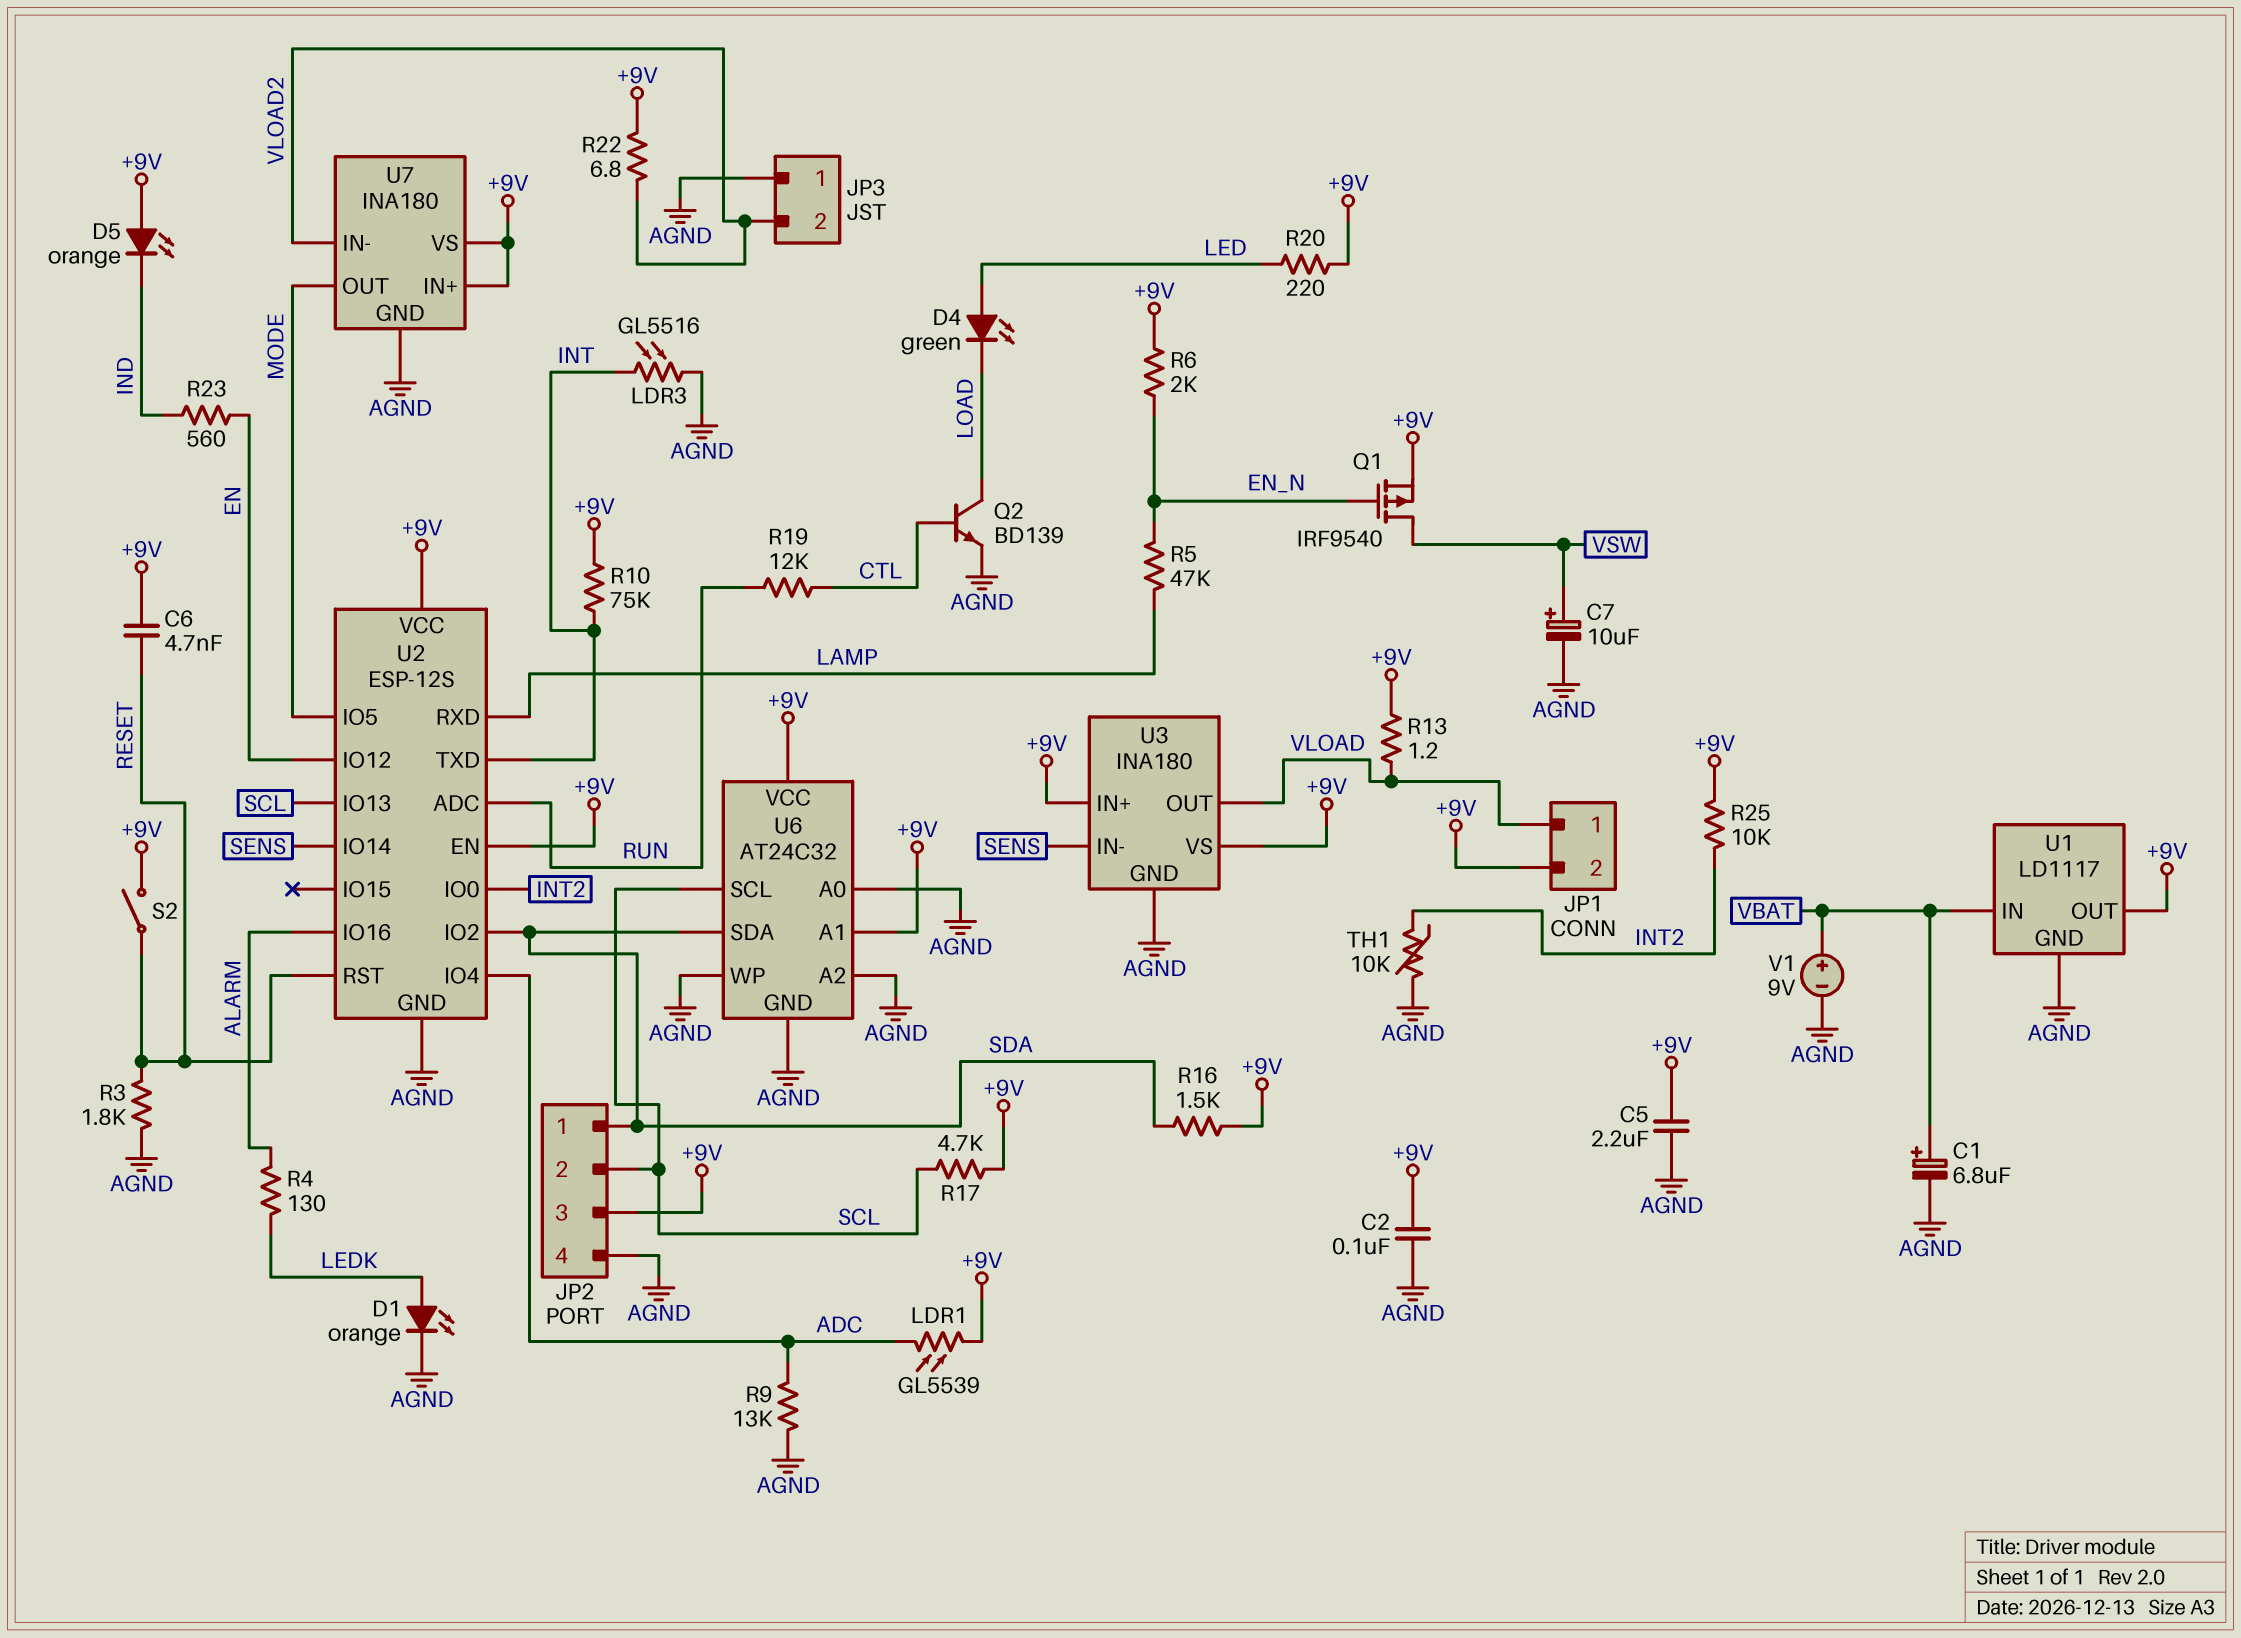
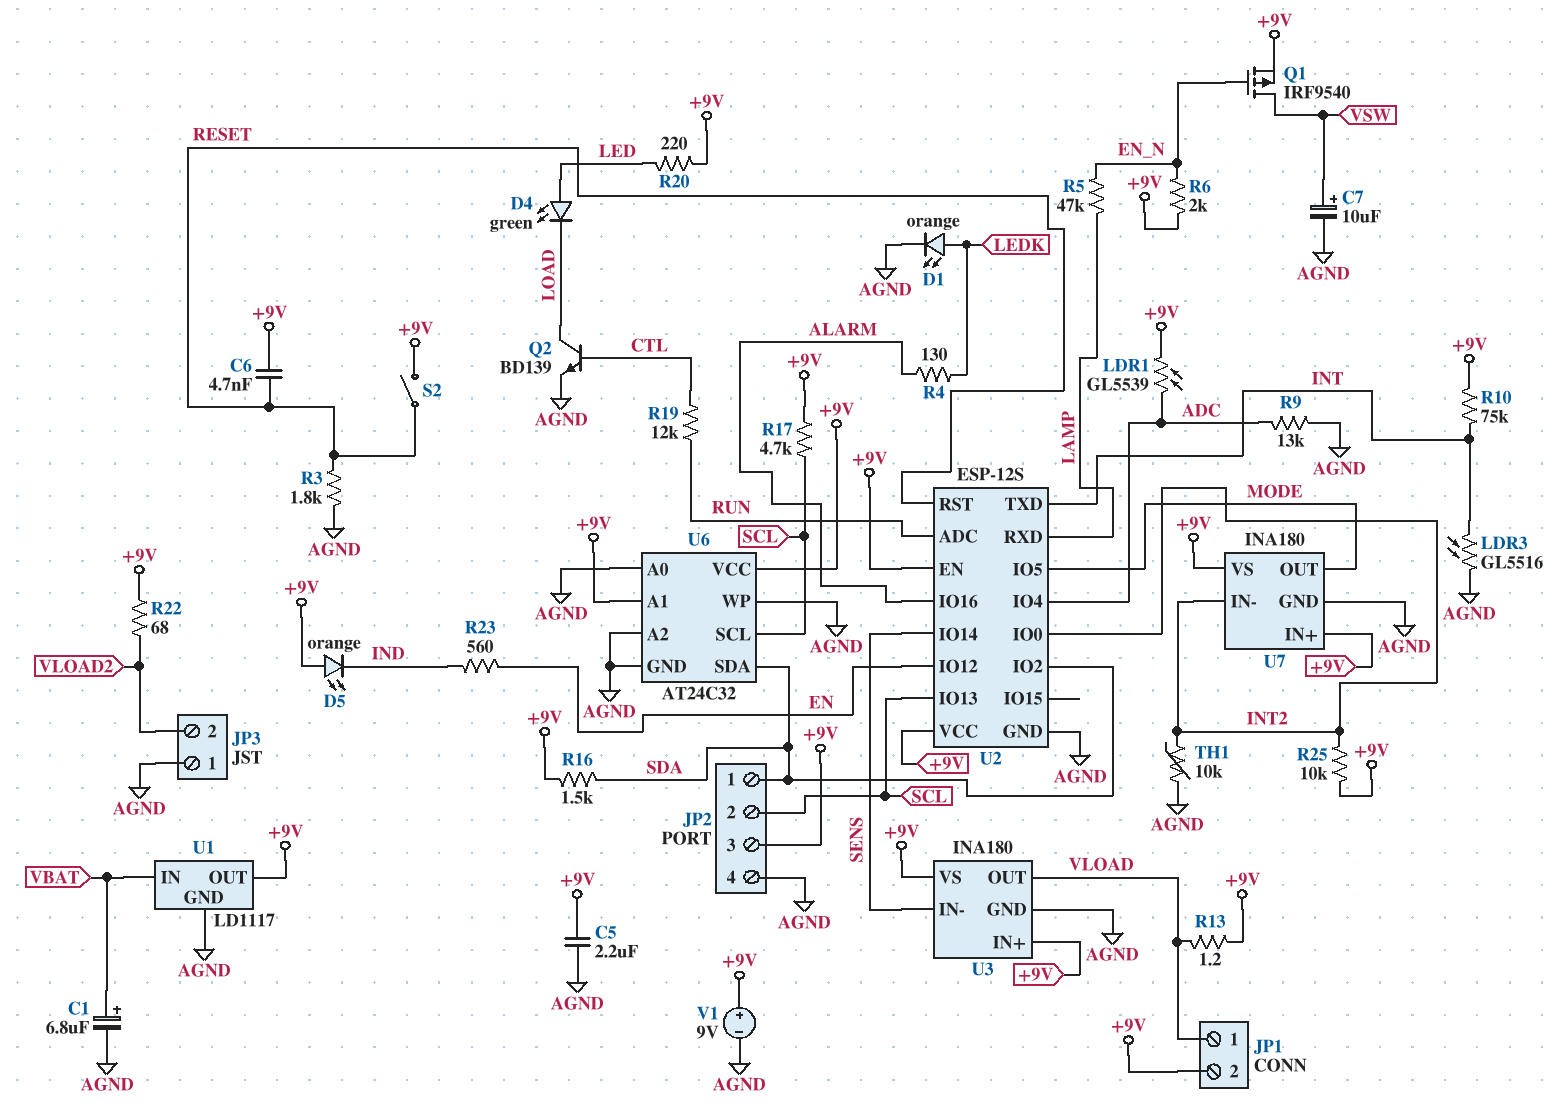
C2: 100nF (+9V, AGND) -> none
R22: 6.8 (+9V, VLOAD2) -> 68 (+9V, VLOAD2)
U7 pin IN-: VLOAD2 -> INT2
V1: 9V (plus VBAT, minus AGND) -> 9V (plus +9V, minus AGND)

